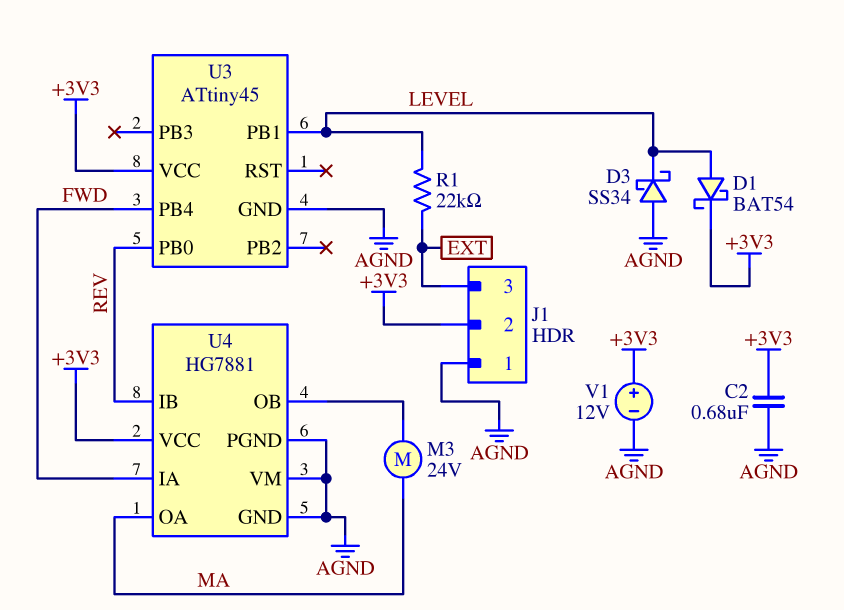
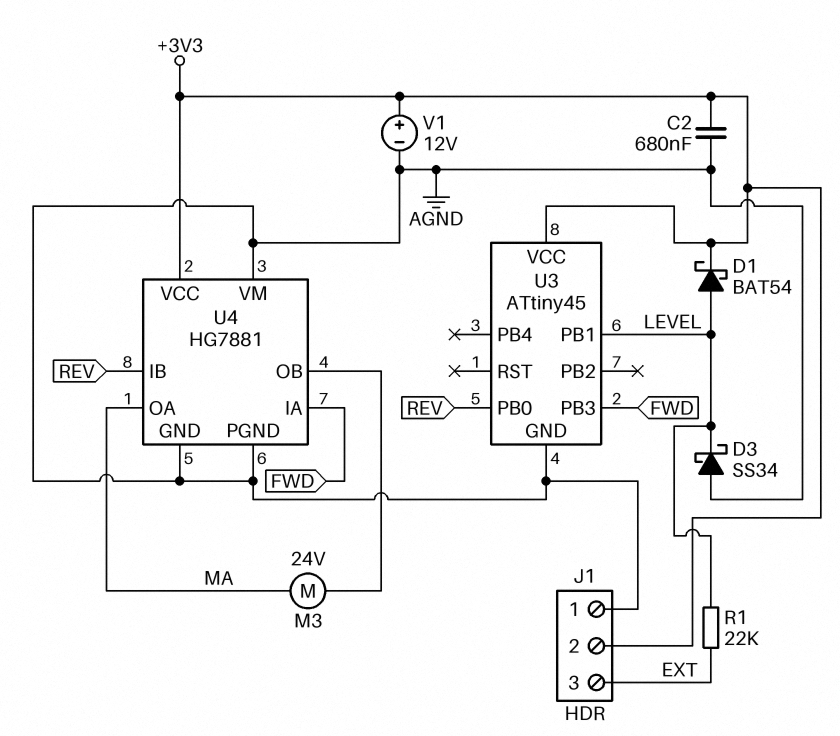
U3 pin PB3: none -> FWD
U3 pin PB4: FWD -> none

